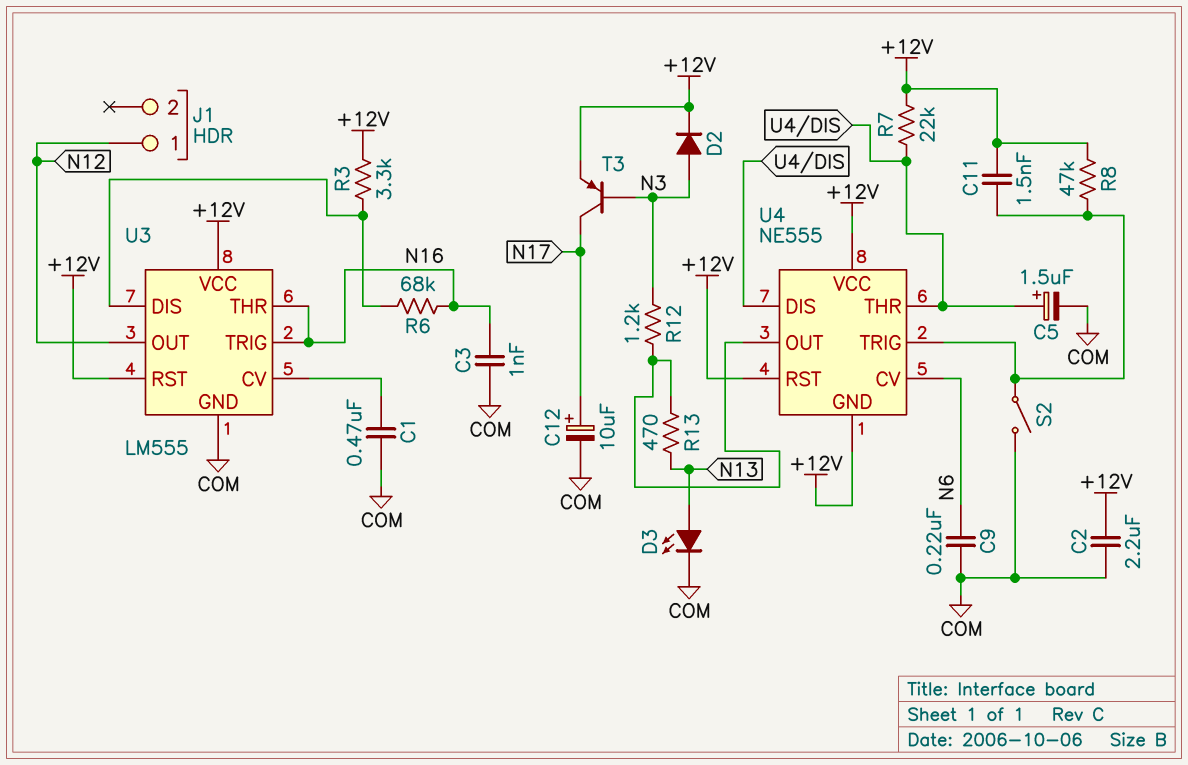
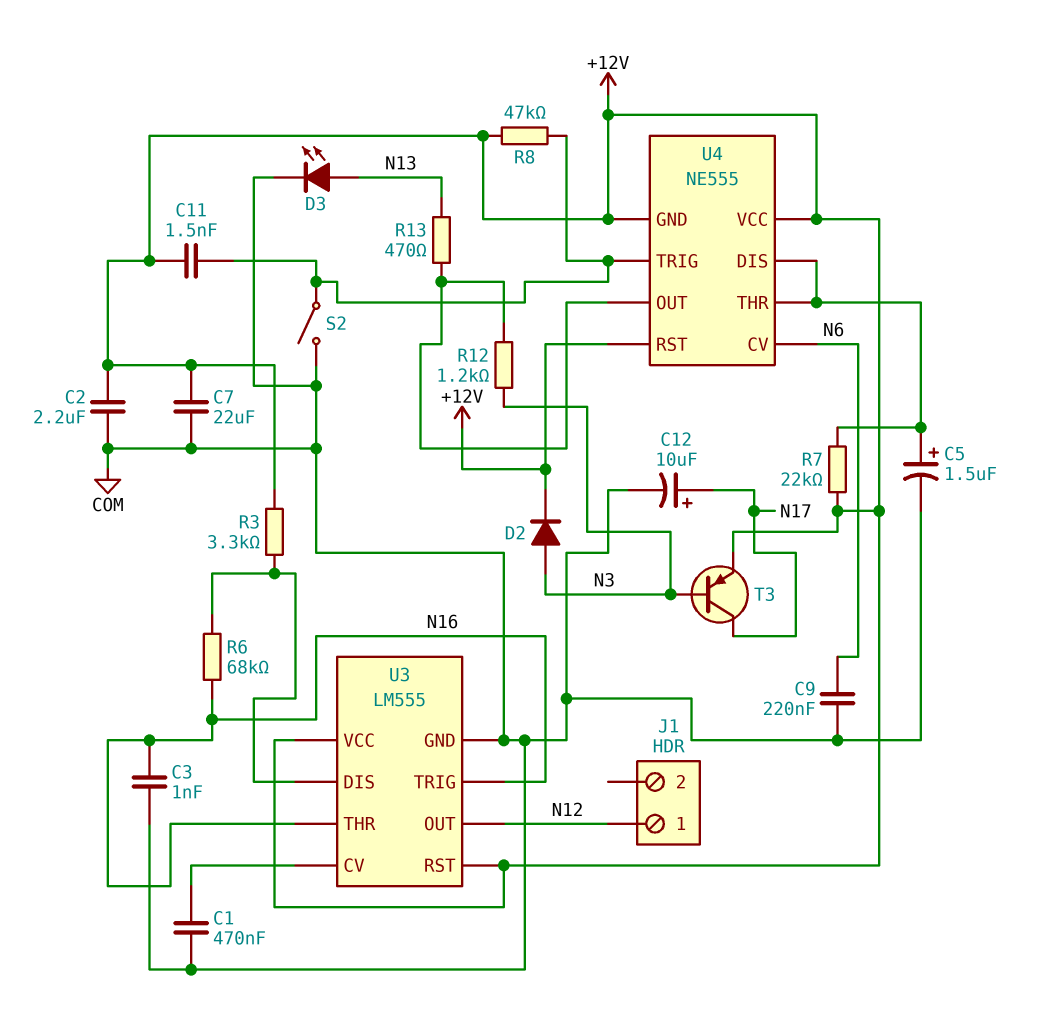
C7: none -> 22uF (+12V, COM)

